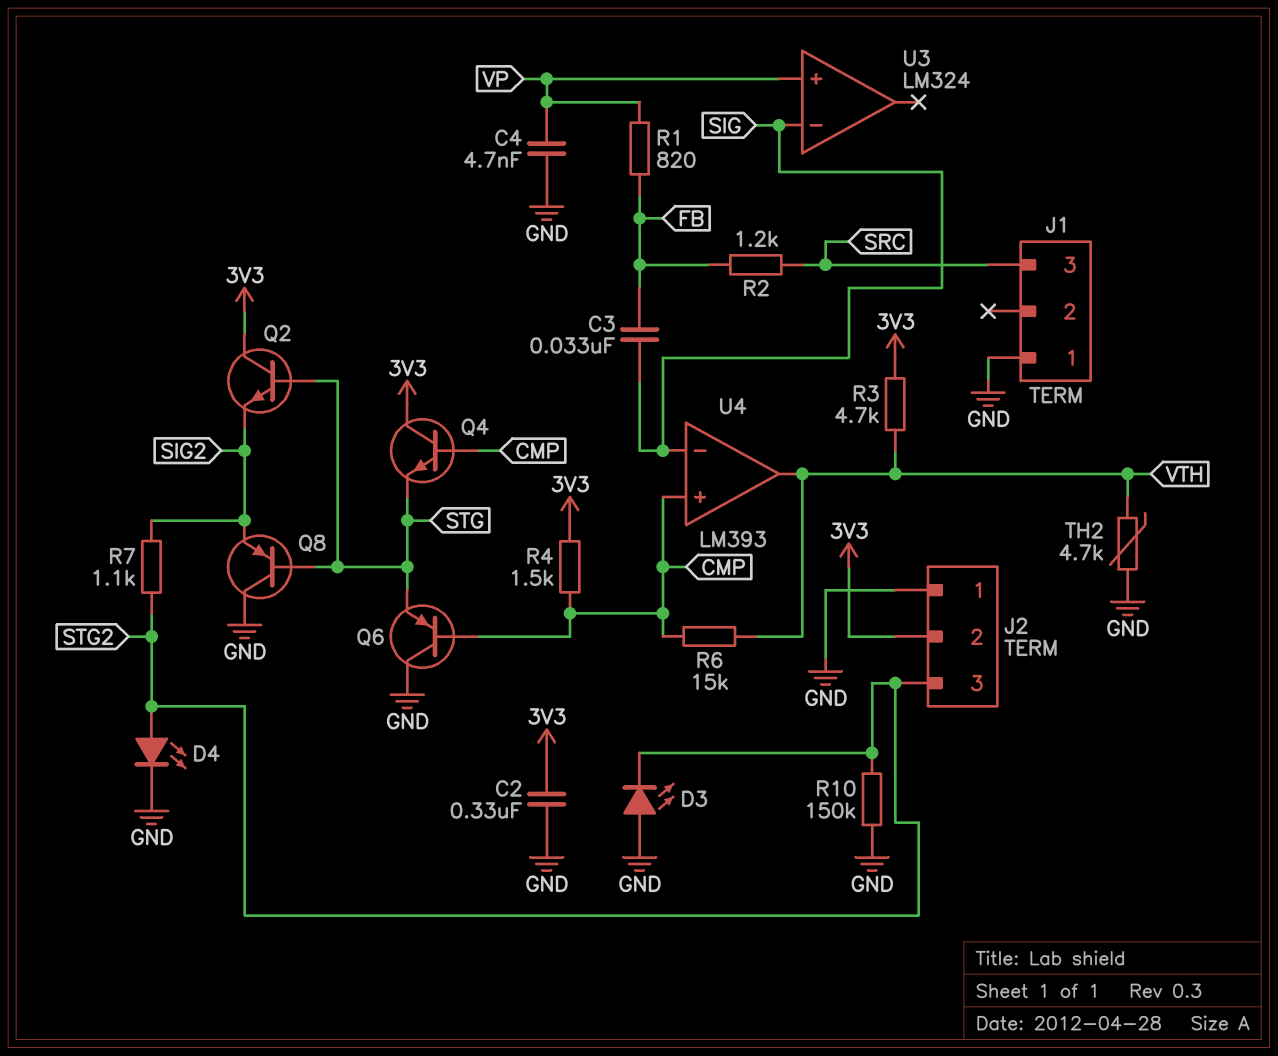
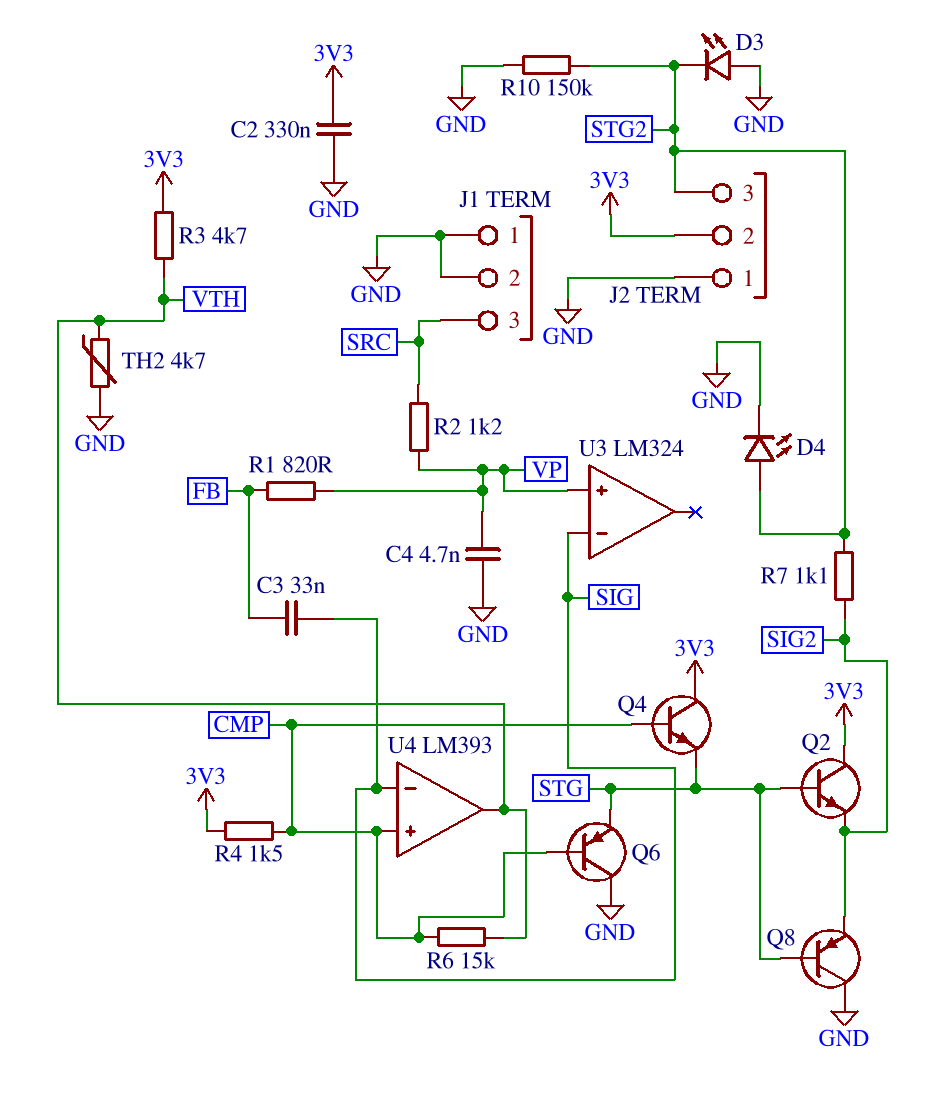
J1 pin 2: none -> GND
R2: 1.2k (FB, SRC) -> 1.2k (SRC, VP)

